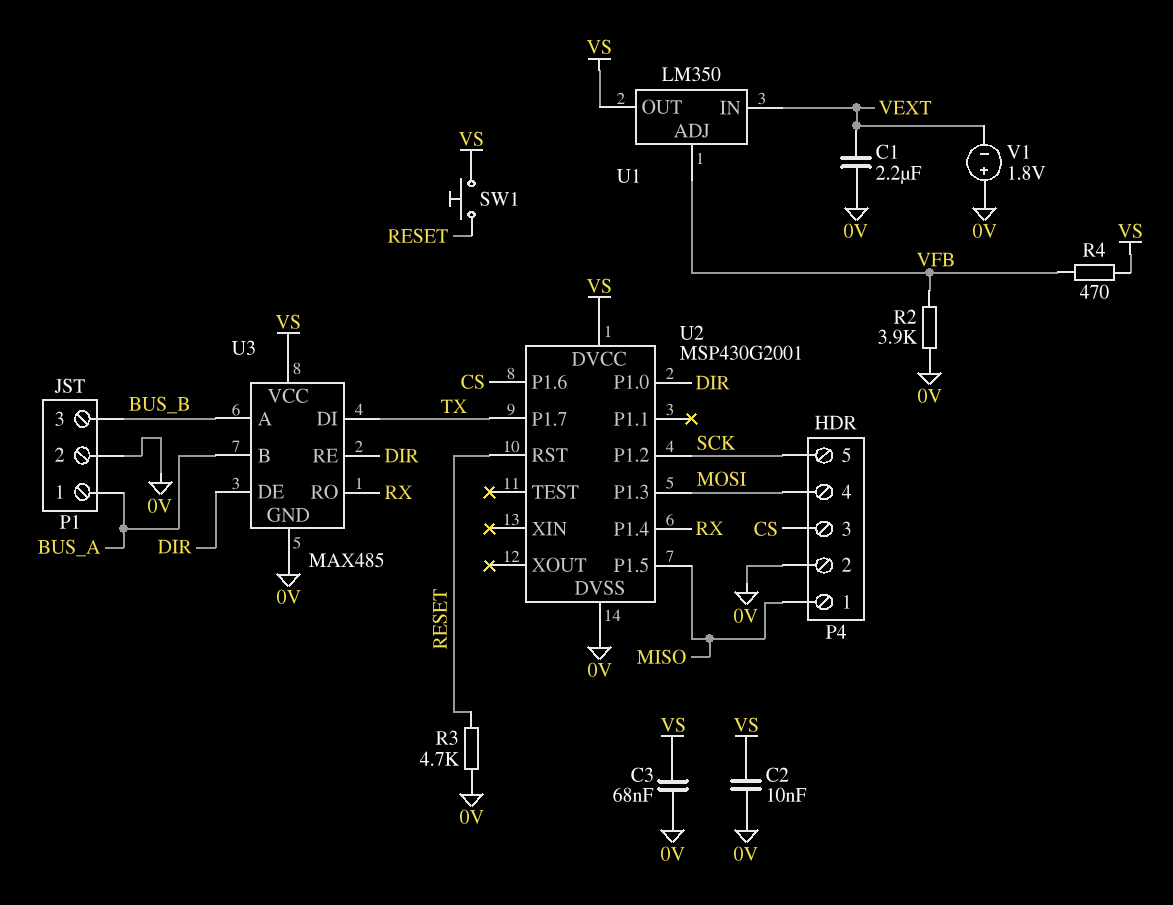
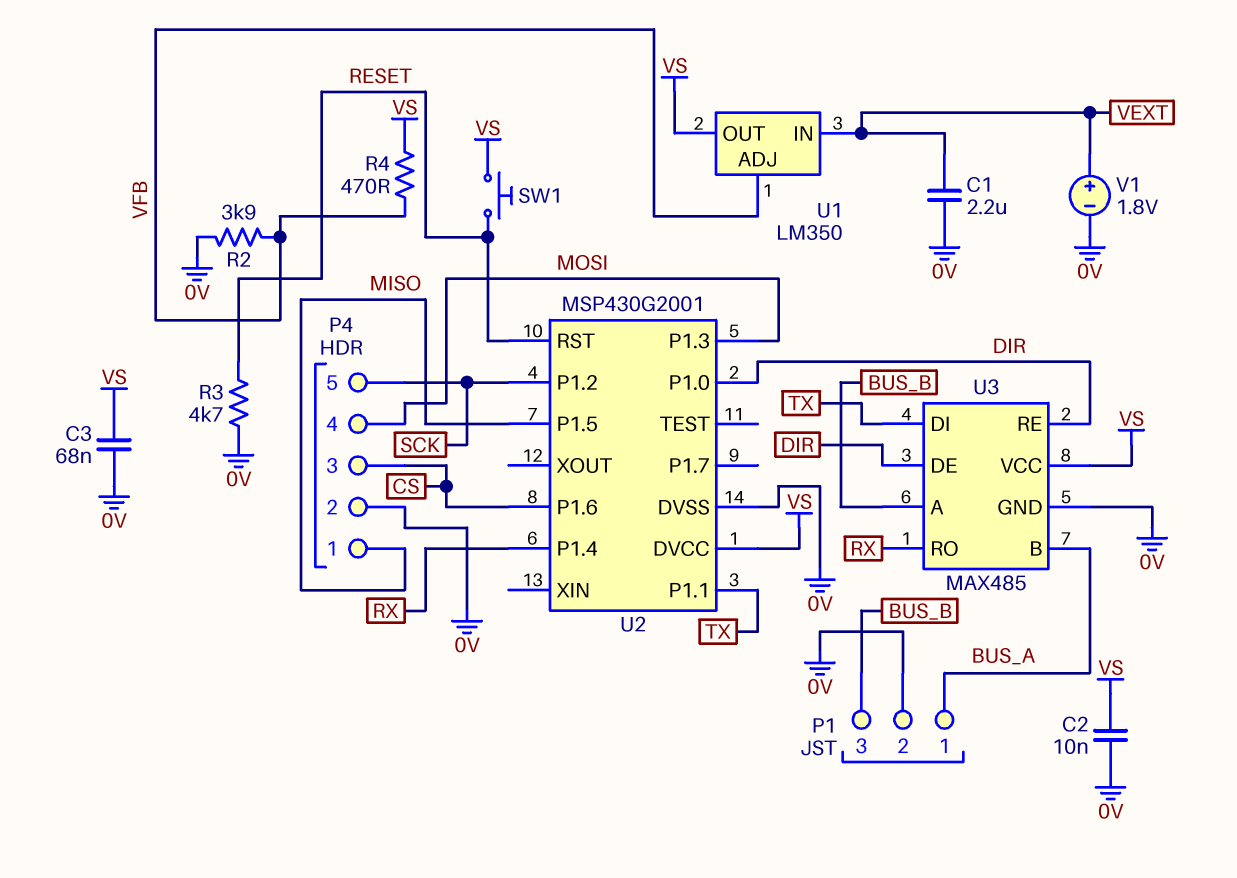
U2 pin P1.1: none -> TX
U2 pin P1.7: TX -> none
V1: 1.8V (plus 0V, minus VEXT) -> 1.8V (plus VEXT, minus 0V)

